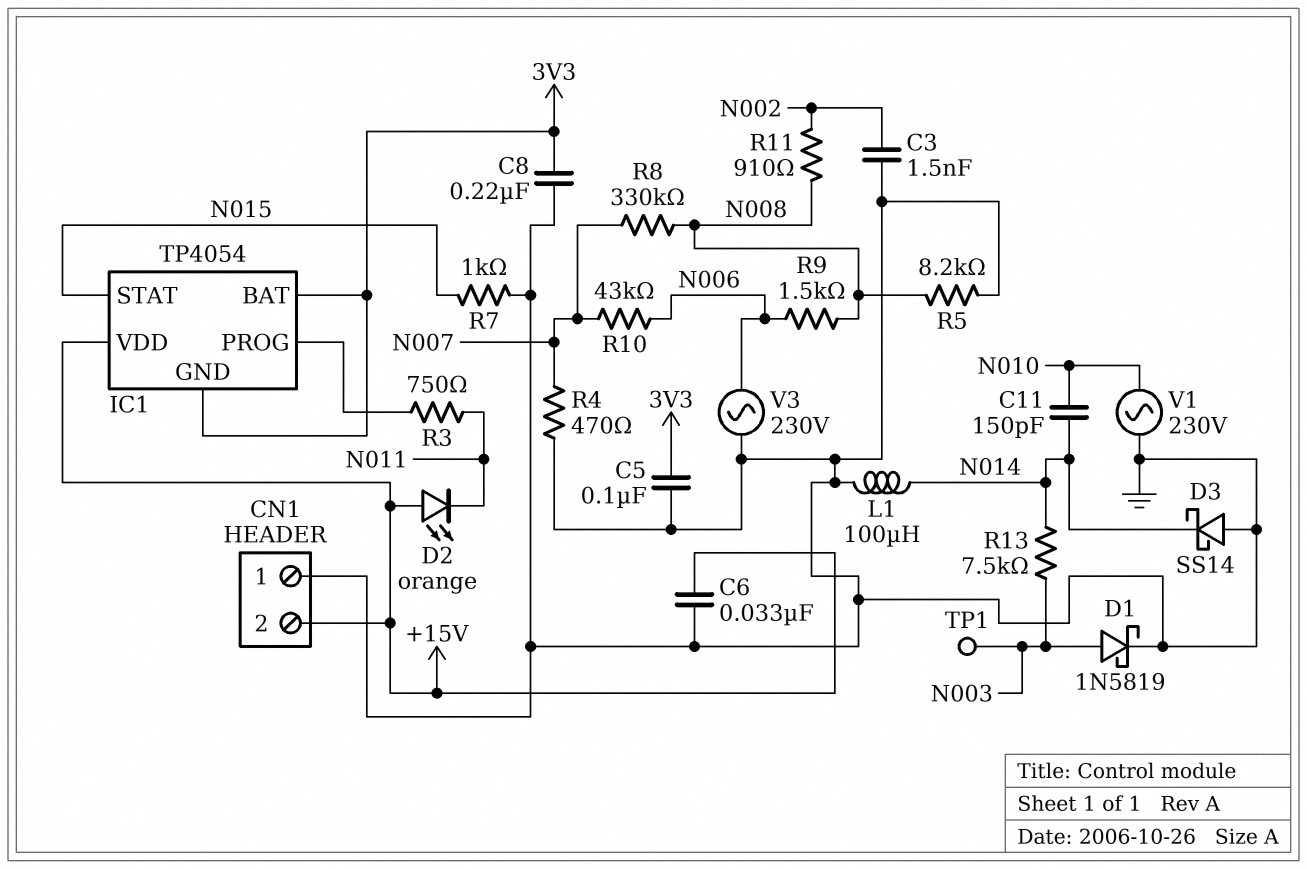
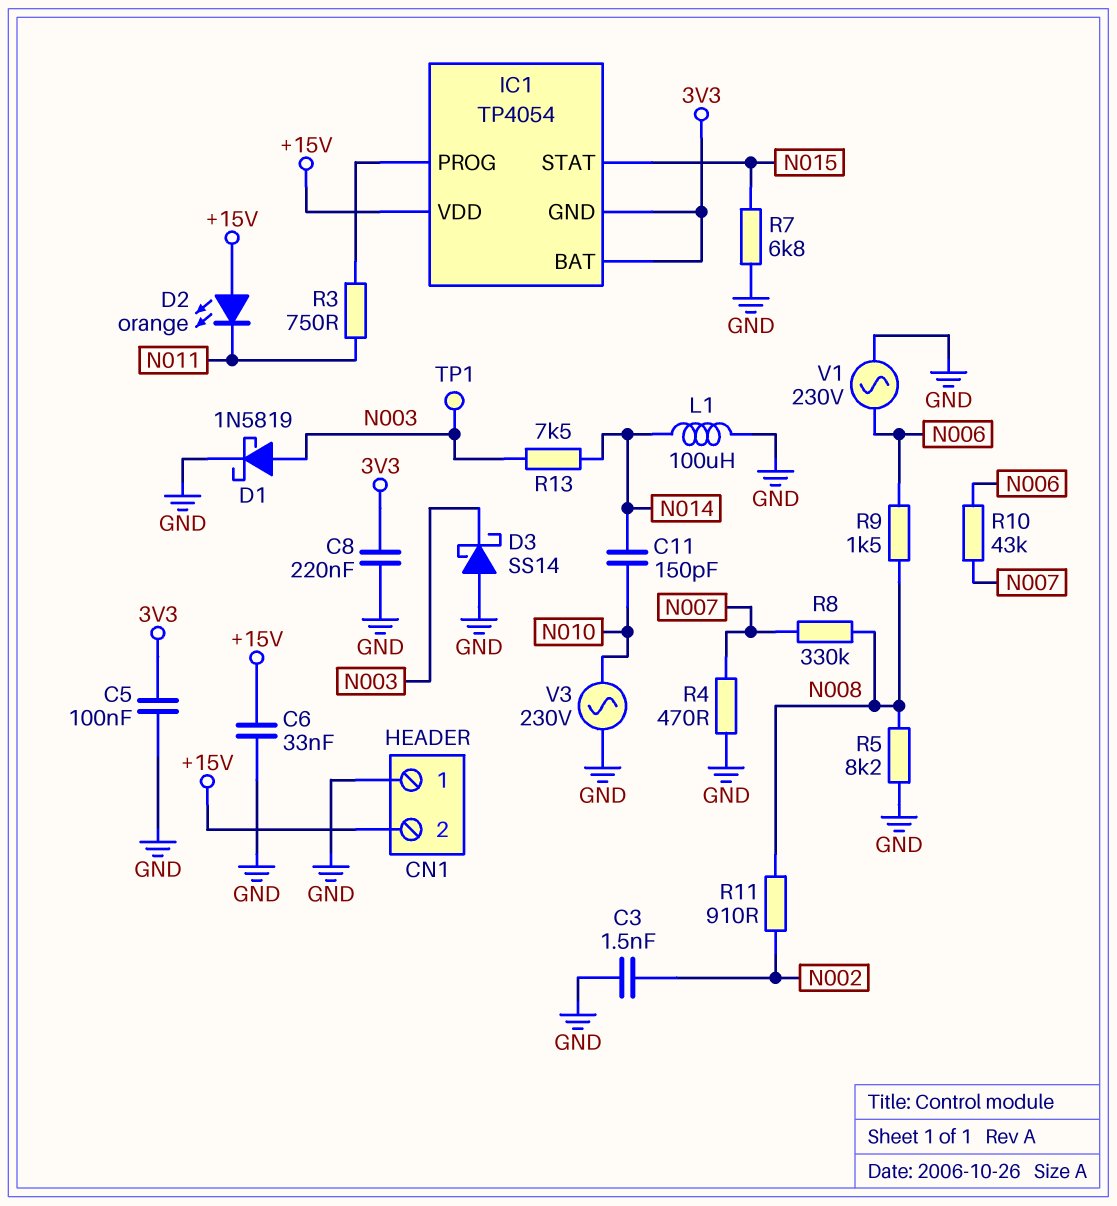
D3: schottky SS14 (A GND, K N014) -> schottky SS14 (A GND, K N003)
R7: 1k (GND, N015) -> 6.8k (GND, N015)
V1: AC 230V (GND, N010) -> AC 230V (GND, N006)
V3: AC 230V (GND, N006) -> AC 230V (GND, N010)

